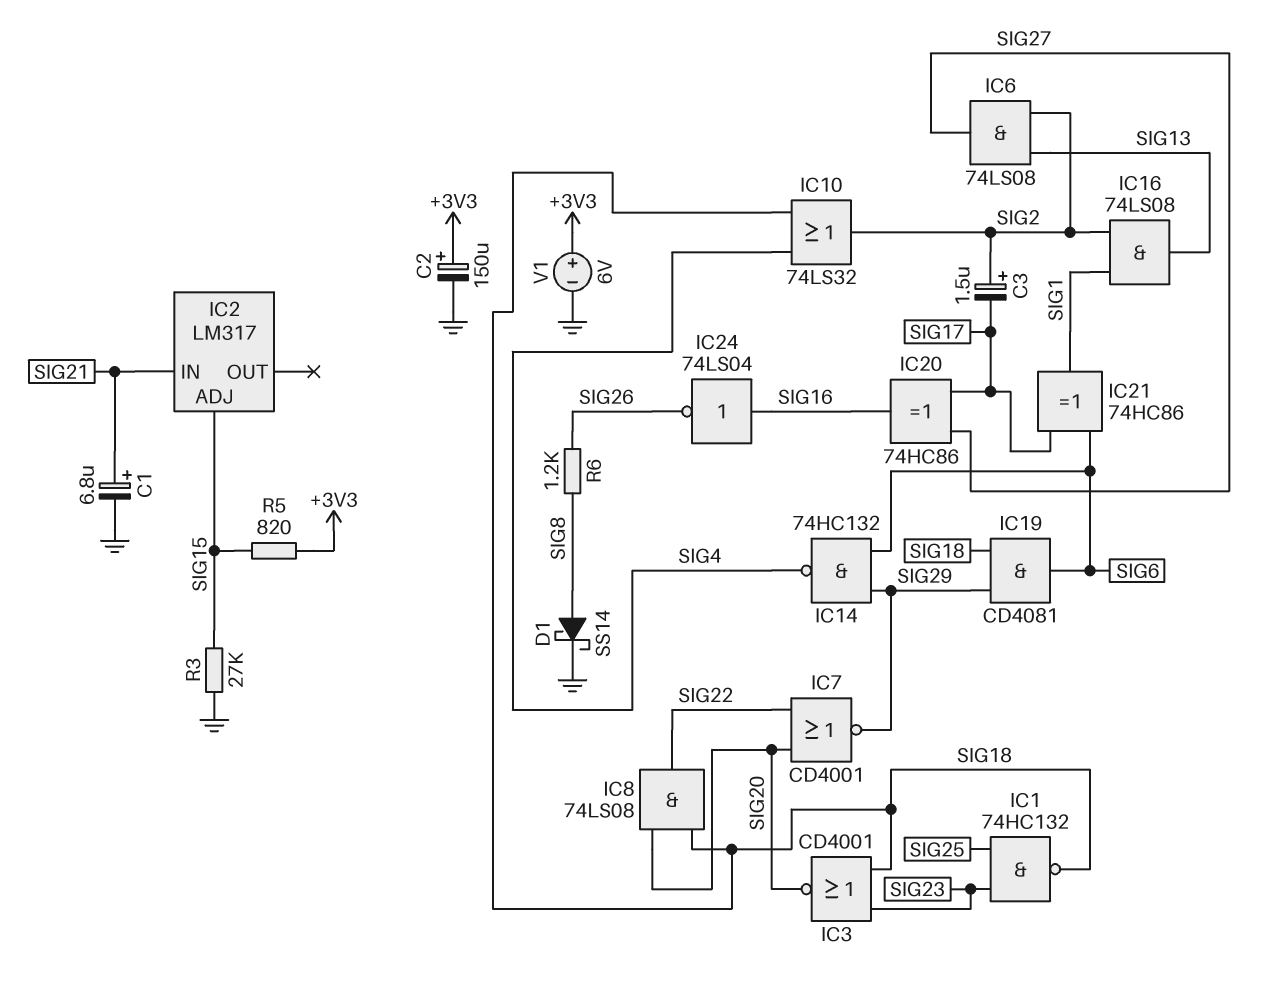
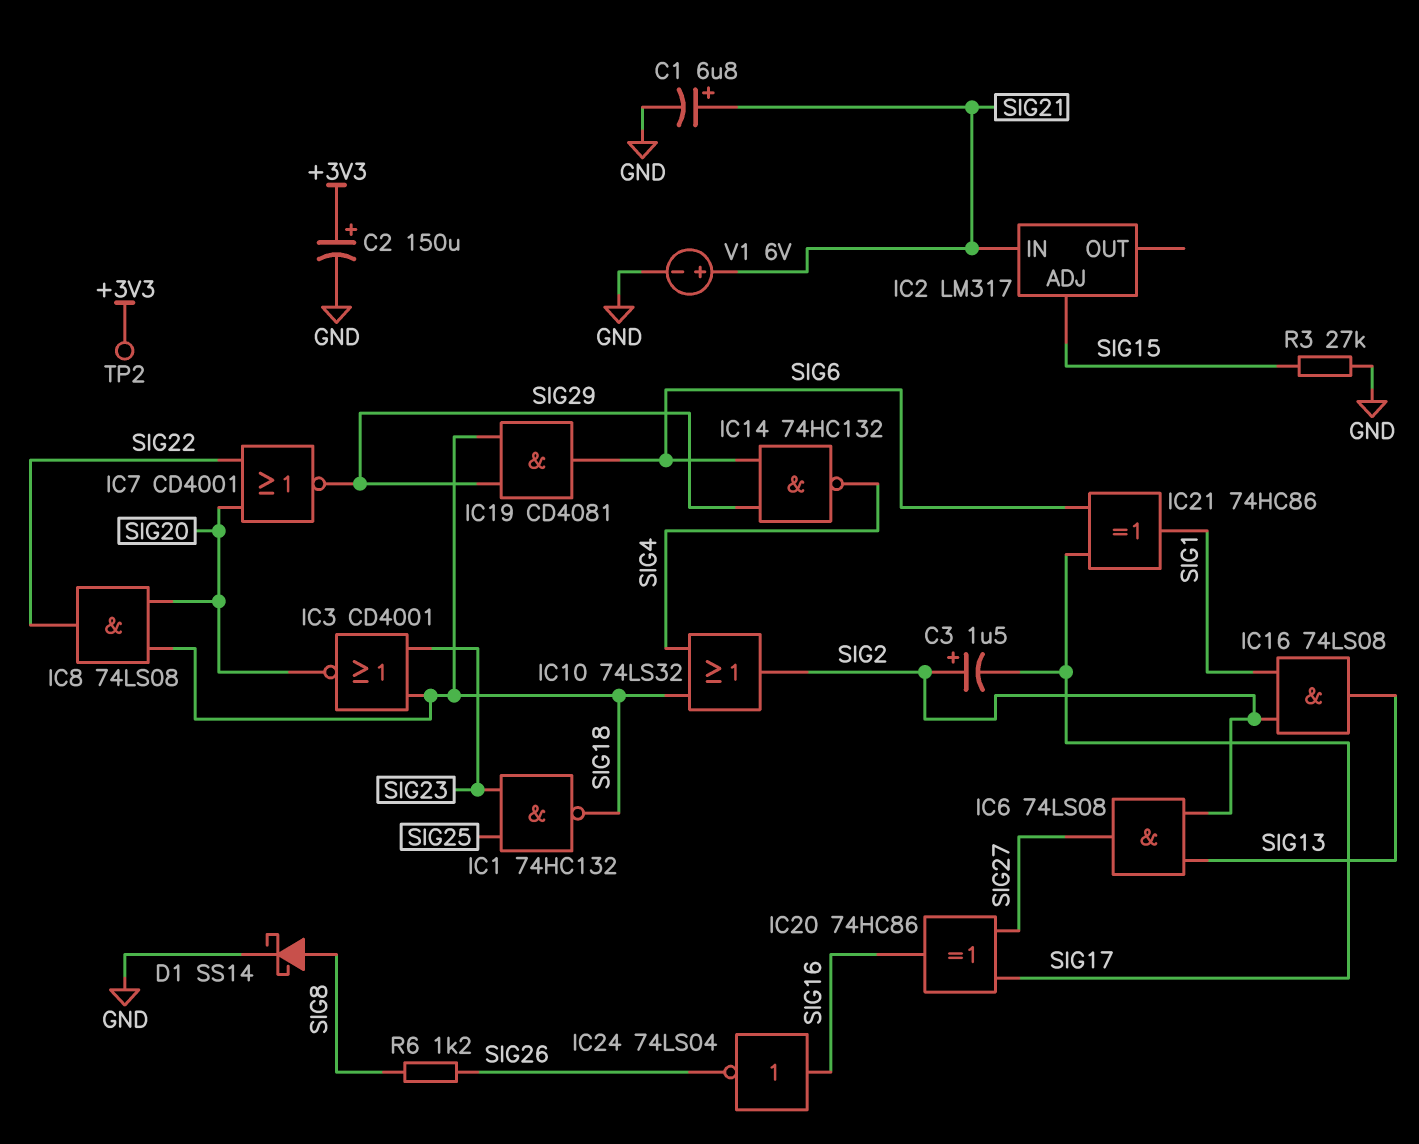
R5: 820 (+3V3, SIG15) -> none
TP2: none -> test point (+3V3)
V1: 6V (plus +3V3, minus GND) -> 6V (plus SIG21, minus GND)

